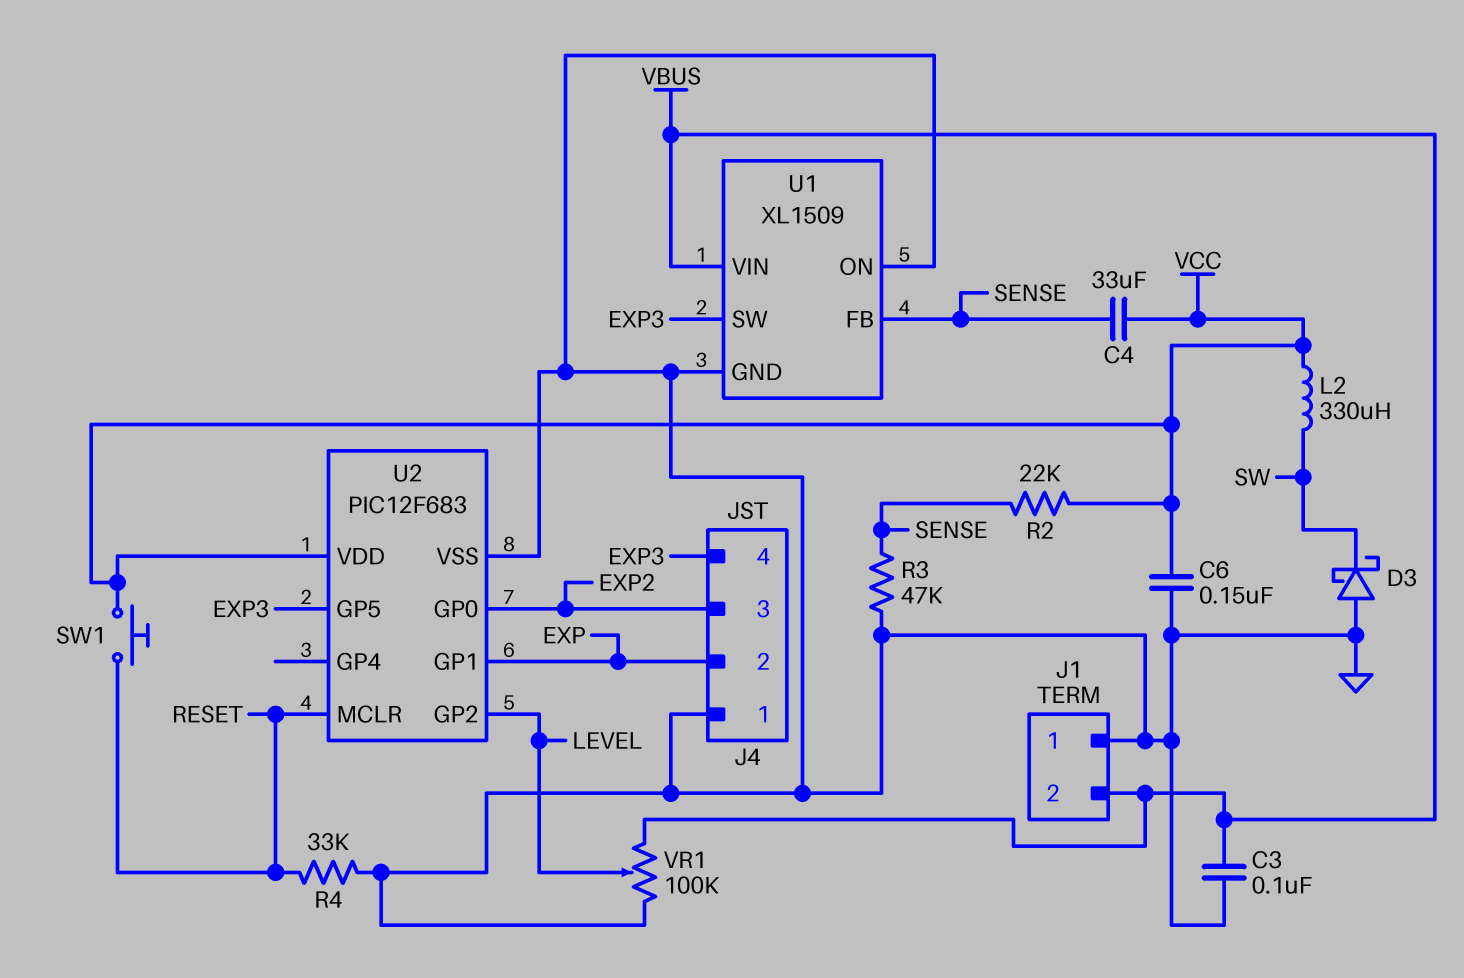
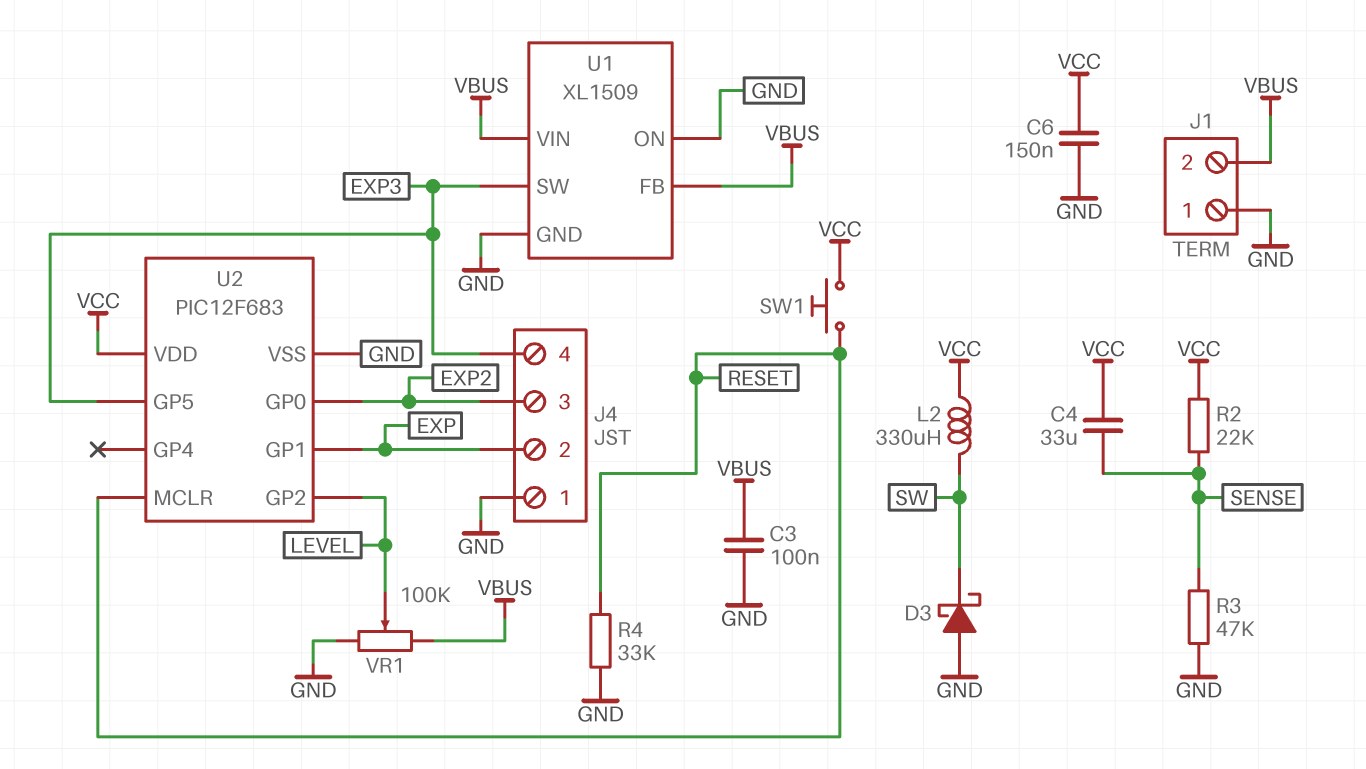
U1 pin FB: SENSE -> VBUS

